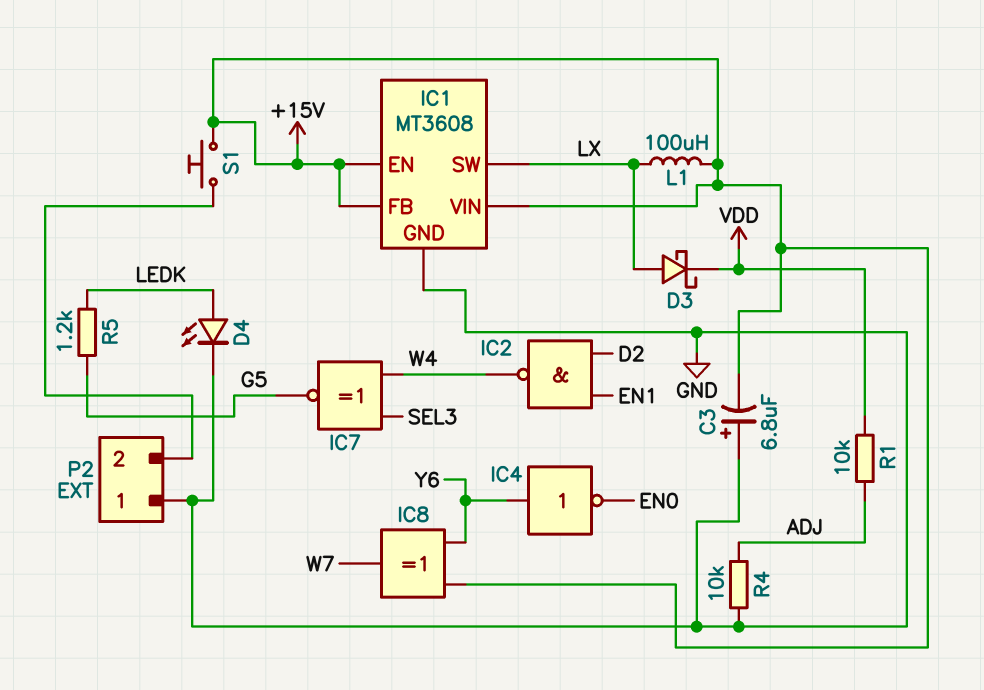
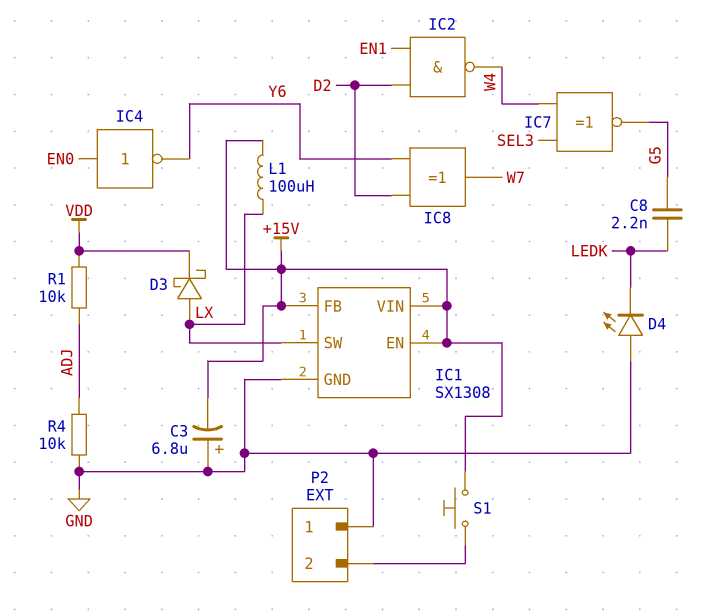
C8: none -> 2.2nF (G5, LEDK)
D4: LED (A LEDK, K GND) -> LED (A GND, K LEDK)
IC1: MT3608 -> SX1308
IC4: NOT (in Y6, out EN0) -> NOT (in EN0, out Y6)
IC8: XOR (in +15V, in Y6, out W7) -> XOR (in D2, in Y6, out W7)
R5: 1.2k (G5, LEDK) -> none

